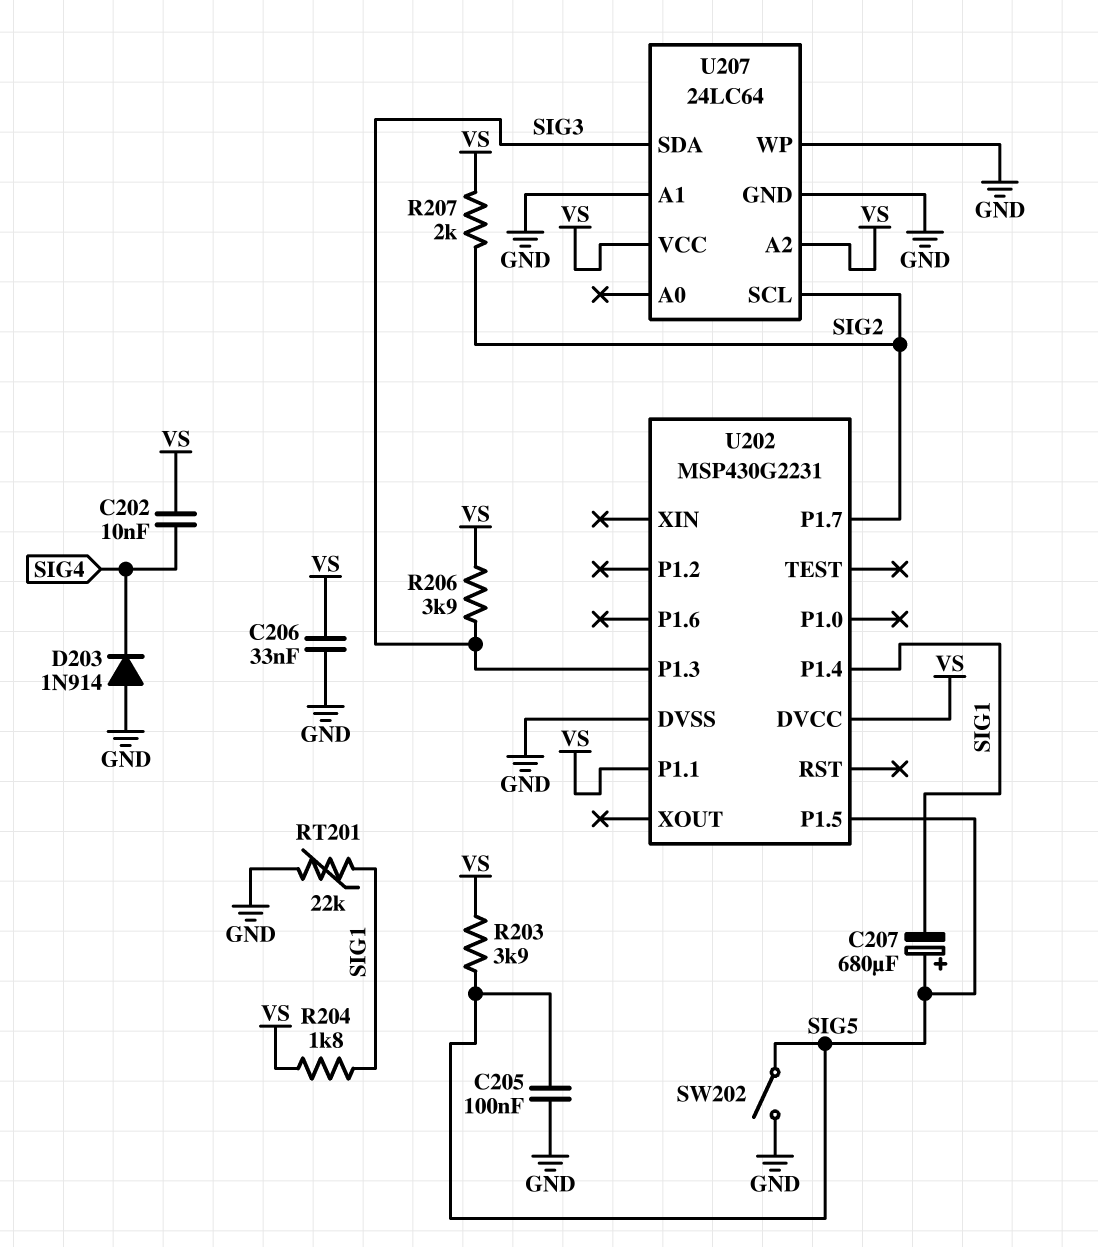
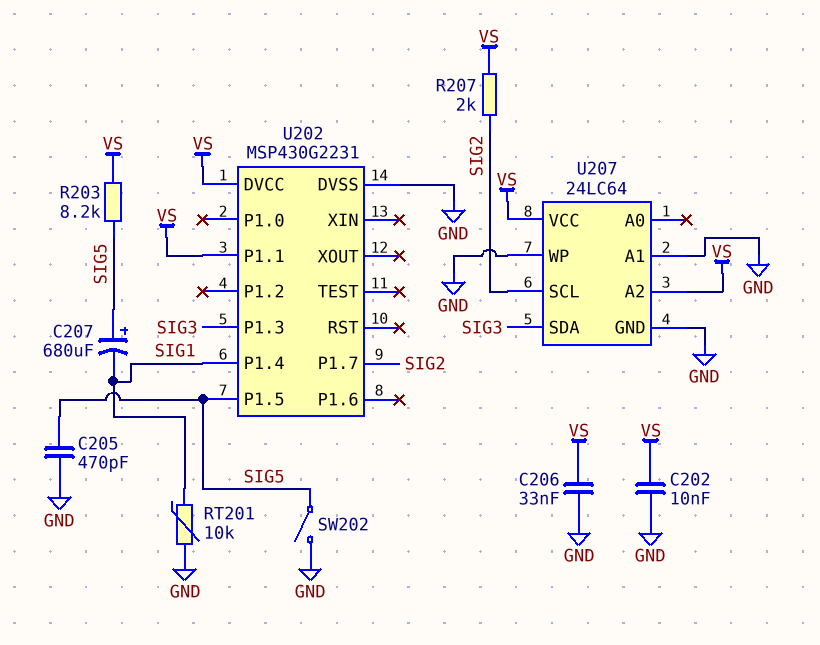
C202: 10nF (SIG4, VS) -> 10nF (GND, VS)
C205: 100nF (GND, SIG5) -> 470pF (GND, SIG5)
D203: diode 1N914 (A GND, K SIG4) -> none
R203: 3.9k (SIG5, VS) -> 8.2k (SIG5, VS)
R204: 1.8k (SIG1, VS) -> none
R206: 3.9k (SIG3, VS) -> none
RT201: 22k (GND, SIG1) -> 10k (GND, SIG1)

